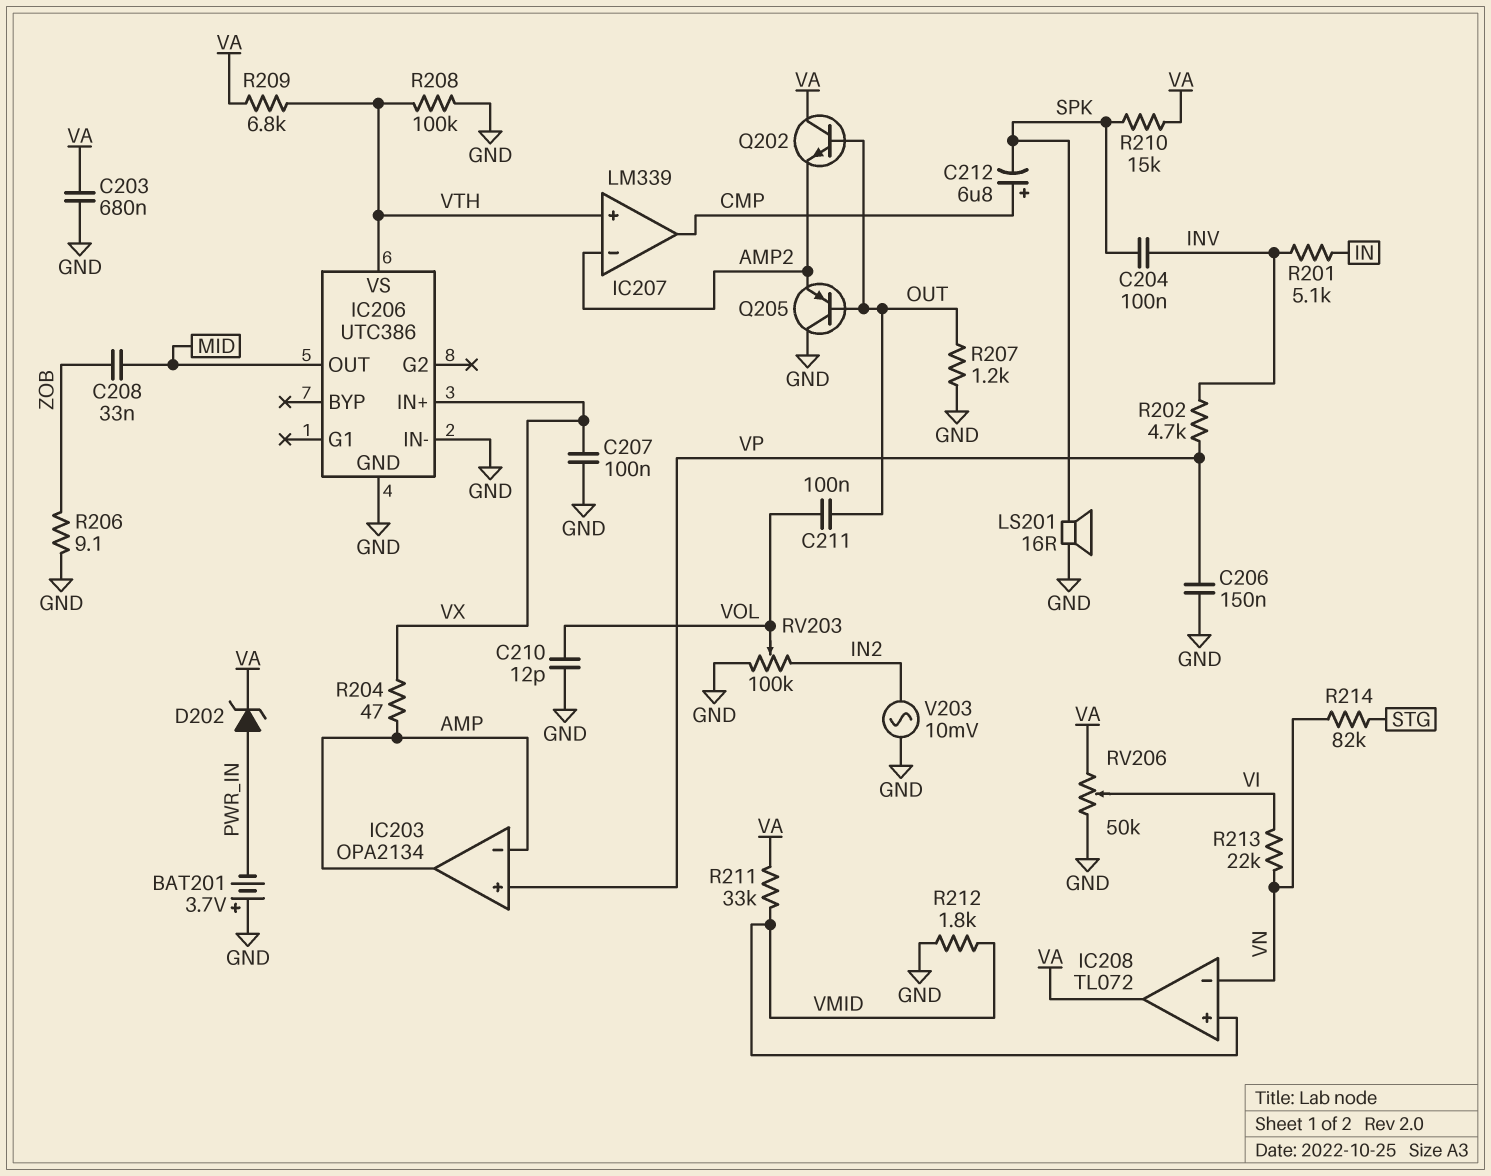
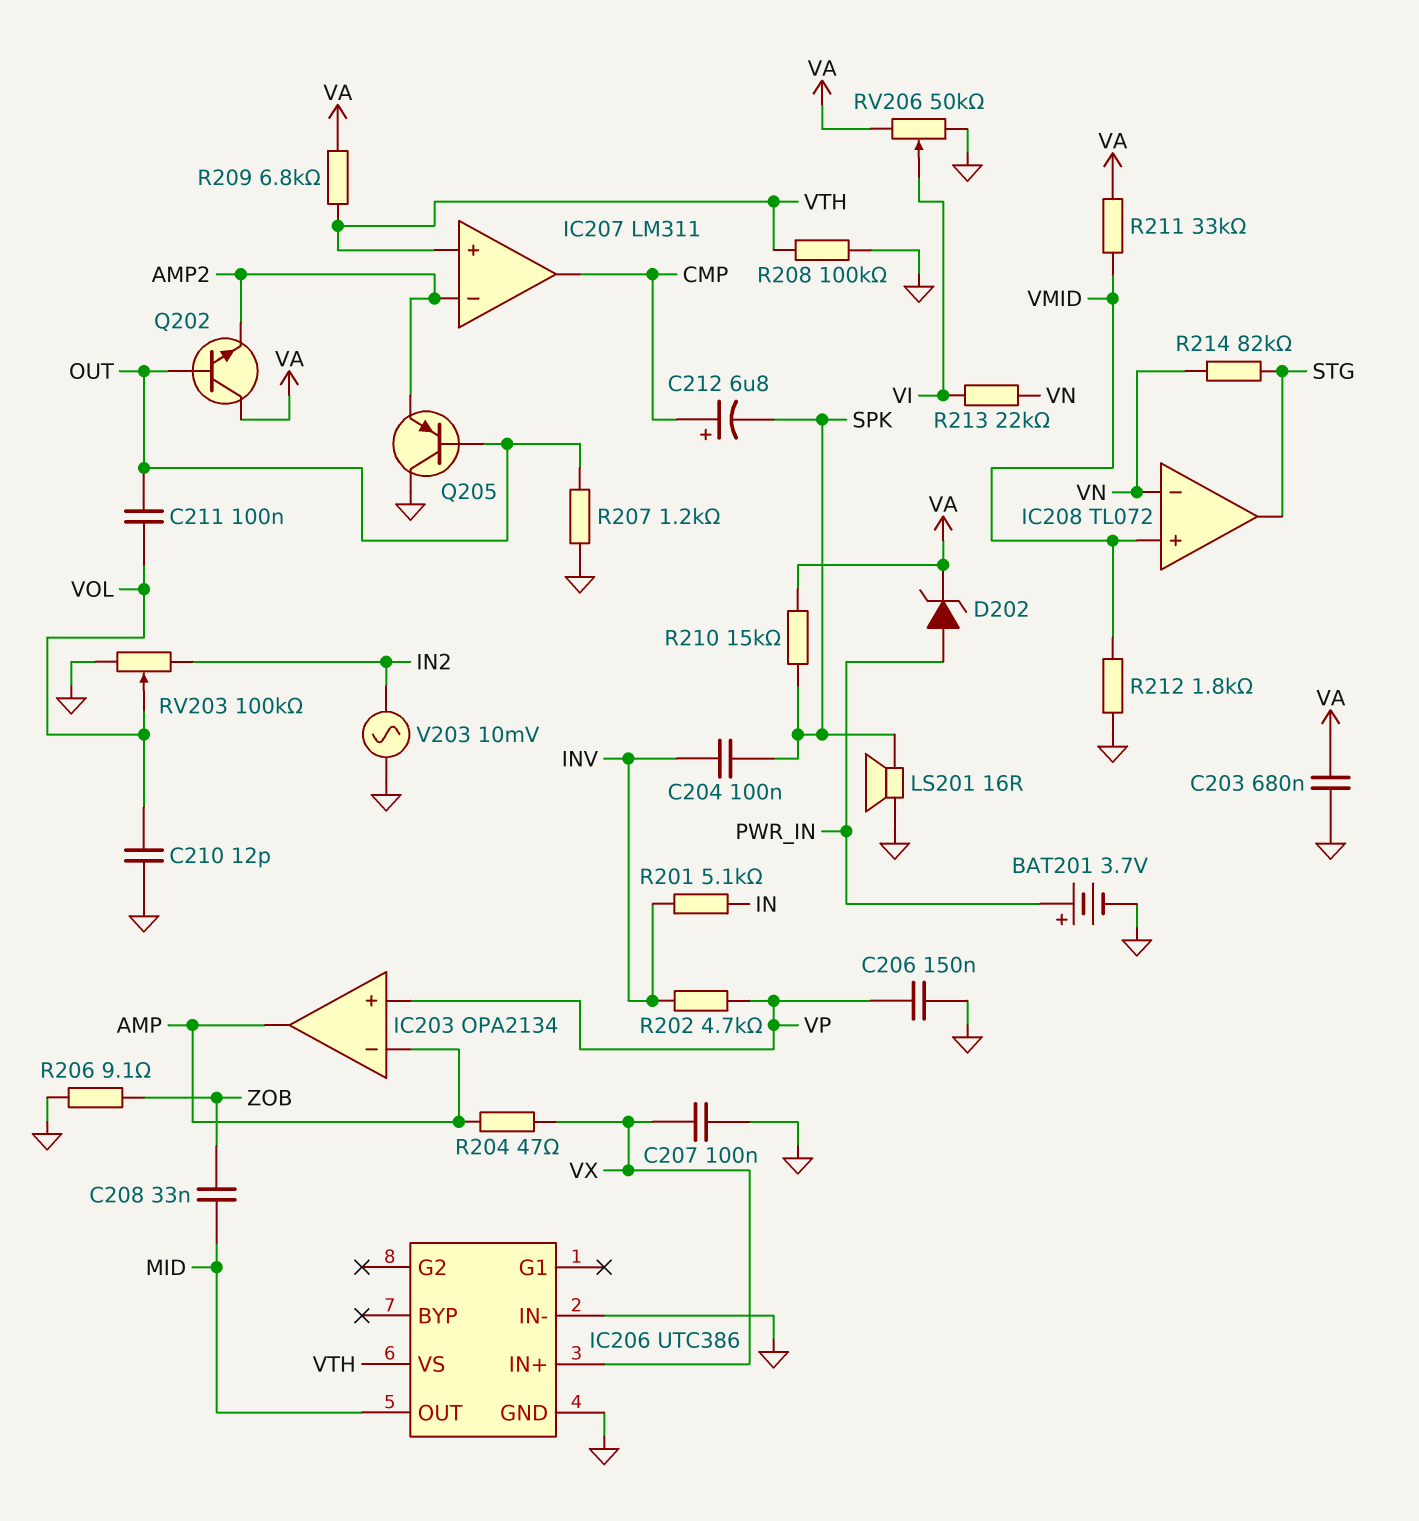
BAT201: 3.7V (plus GND, minus PWR_IN) -> 3.7V (plus PWR_IN, minus GND)
IC207: LM339 -> LM311
IC208 pin out: VA -> STG

